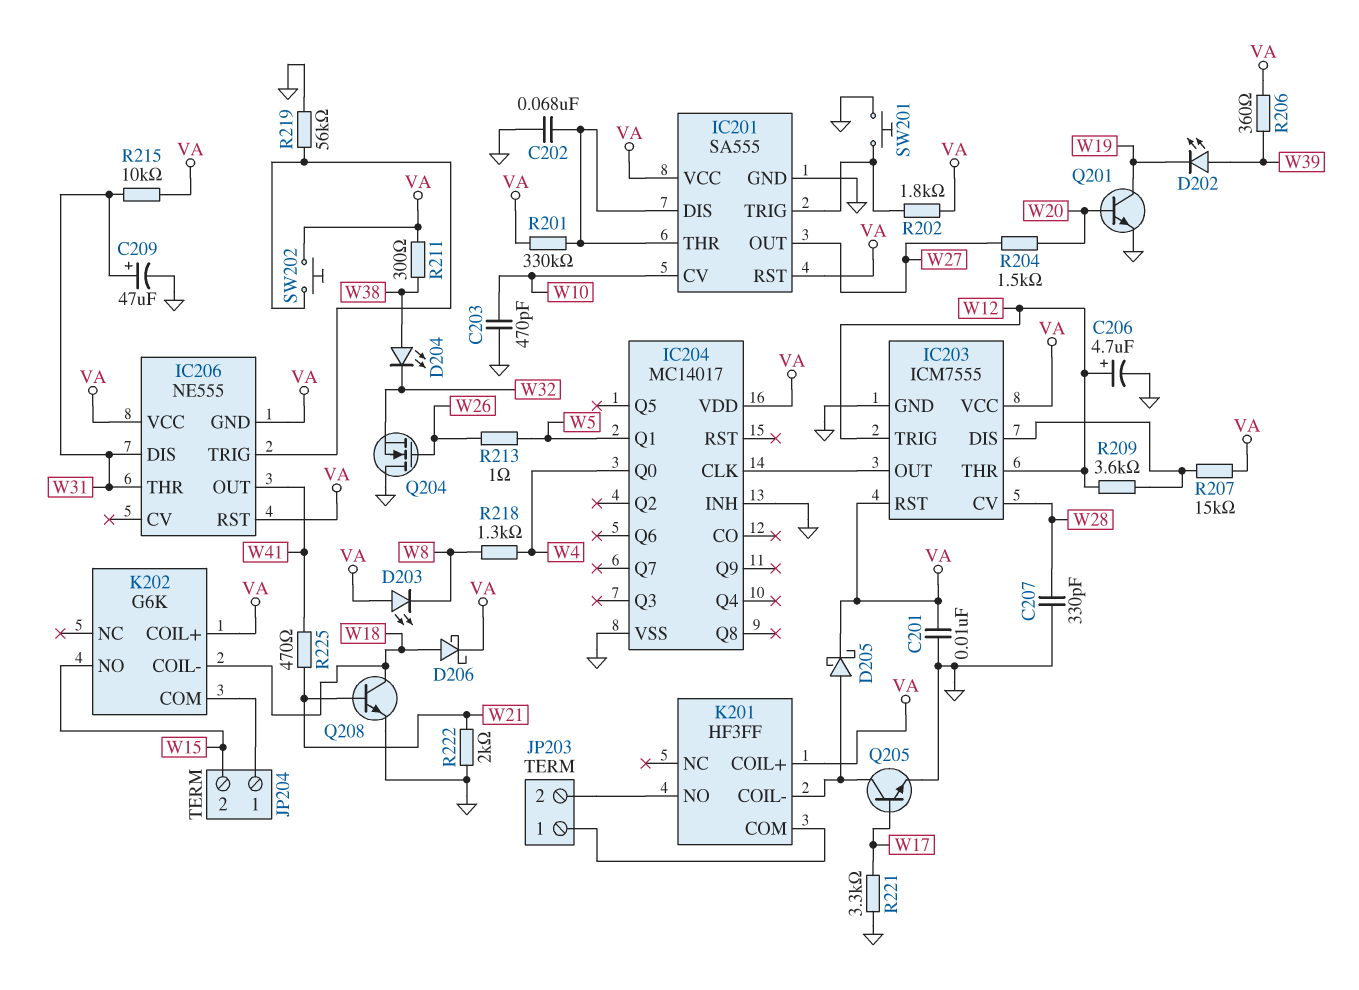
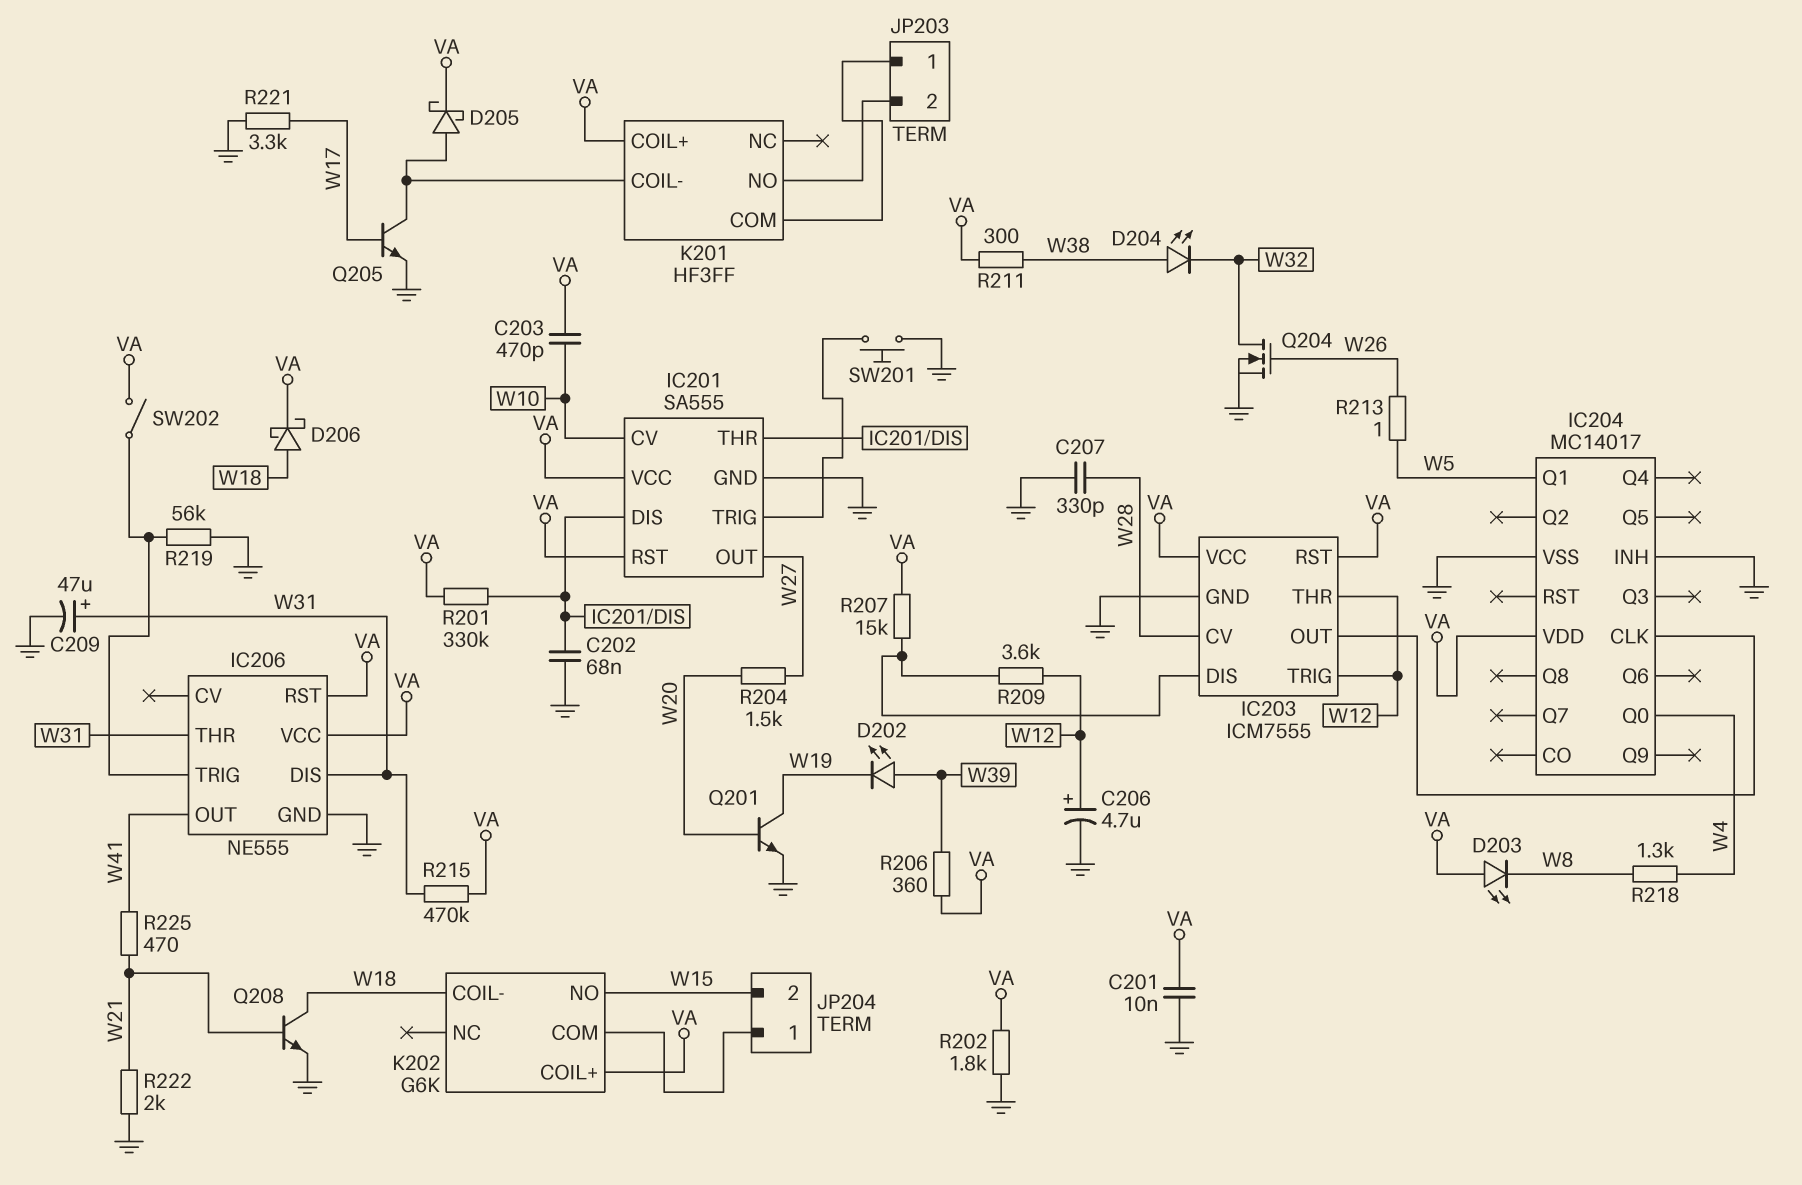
C203: 470pF (GND, W10) -> 470pF (VA, W10)
IC206 pin GND: VA -> GND
Q204: NMOS (G W26, D GND, S W32) -> NMOS (G W26, D W32, S GND)
R202: 1.8k (IC201/TRIG, VA) -> 1.8k (GND, VA)
R215: 10k (VA, W31) -> 470k (VA, W31)
SW202: button (IC206/TRIG, VA) -> switch (IC206/TRIG, VA)

